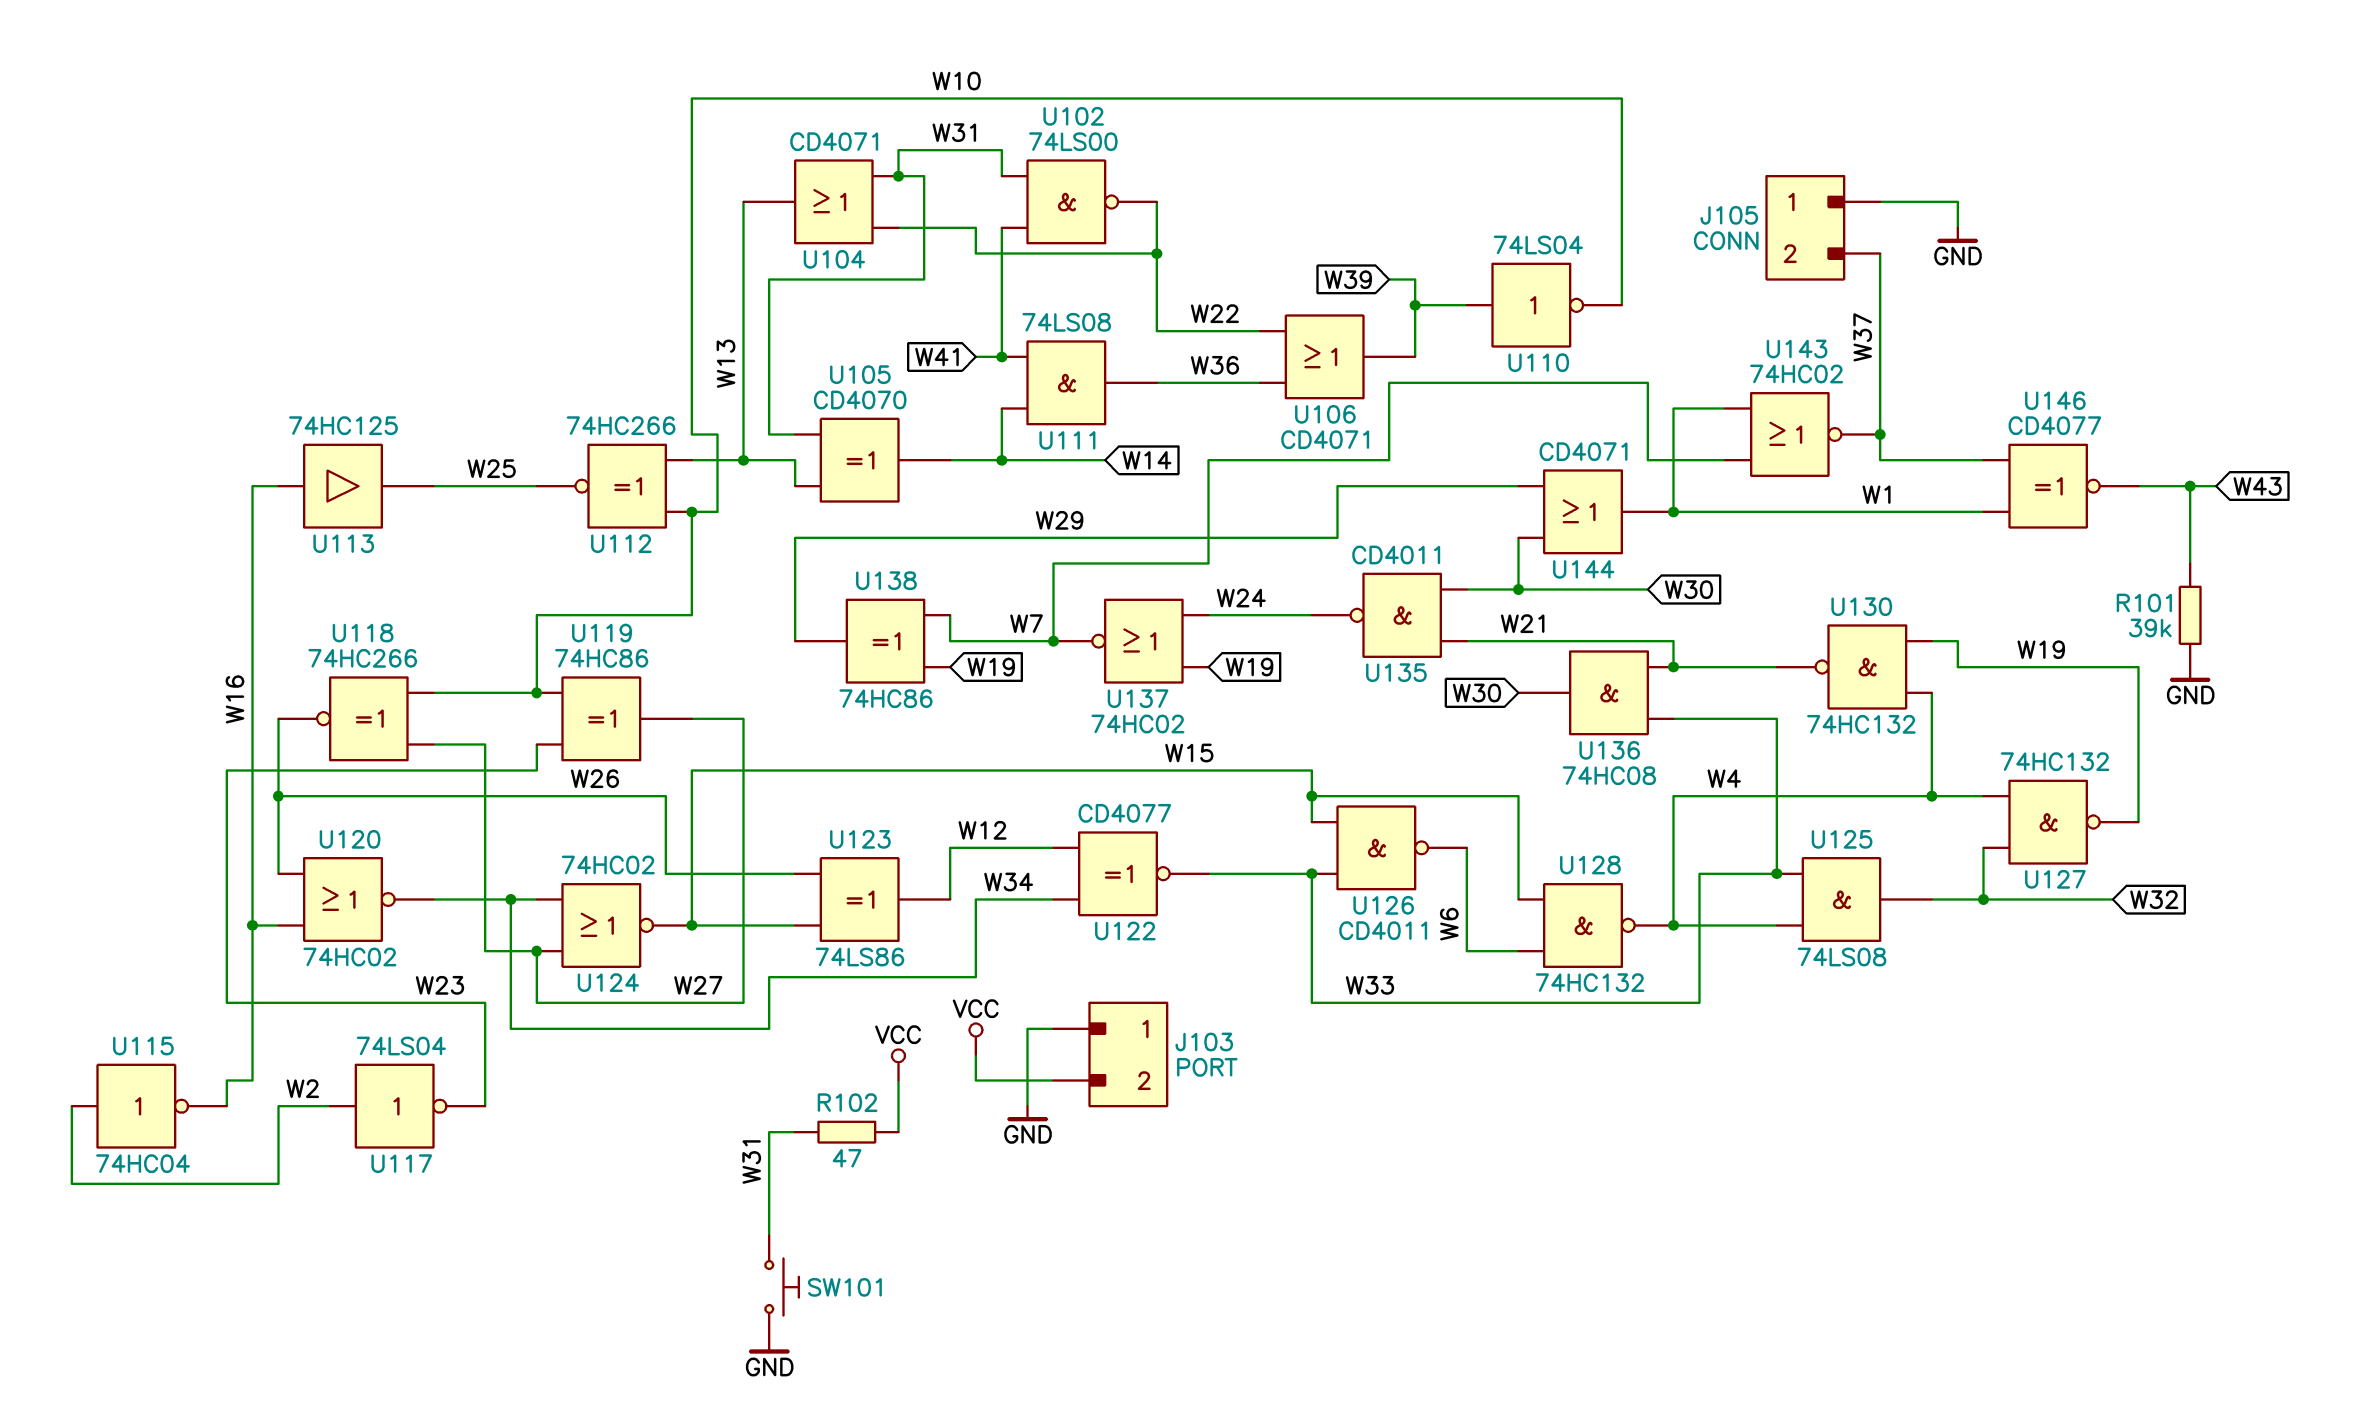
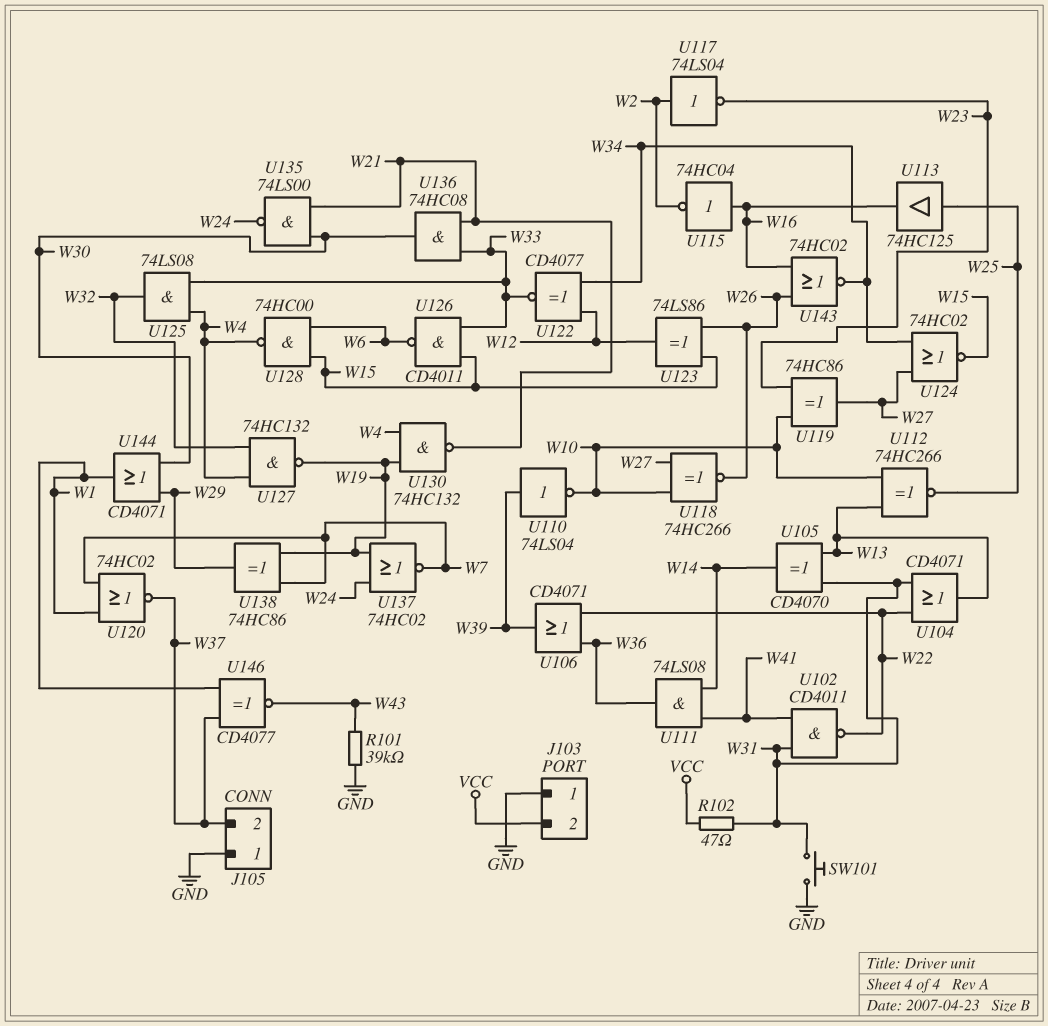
U102: NAND 74LS00 (in W31, in W41, out W22) -> NAND CD4011 (in W31, in W41, out W22)
U113: buffer 74HC125 (in W16, out W25) -> buffer 74HC125 (in W25, out W16)
U115: NOT 74HC04 (in W2, out W16) -> NOT 74HC04 (in W16, out W2)
U120: NOR 74HC02 (in W16, in W26, out W34) -> NOR 74HC02 (in W1, in W7, out W37)
U128: NAND 74HC132 (in W6, in W15, out W4) -> NAND 74HC00 (in W6, in W15, out W4)
U135: NAND CD4011 (in W21, in W30, out W24) -> NAND 74LS00 (in W21, in W30, out W24)
U143: NOR 74HC02 (in W1, in W7, out W37) -> NOR 74HC02 (in W16, in W26, out W34)

